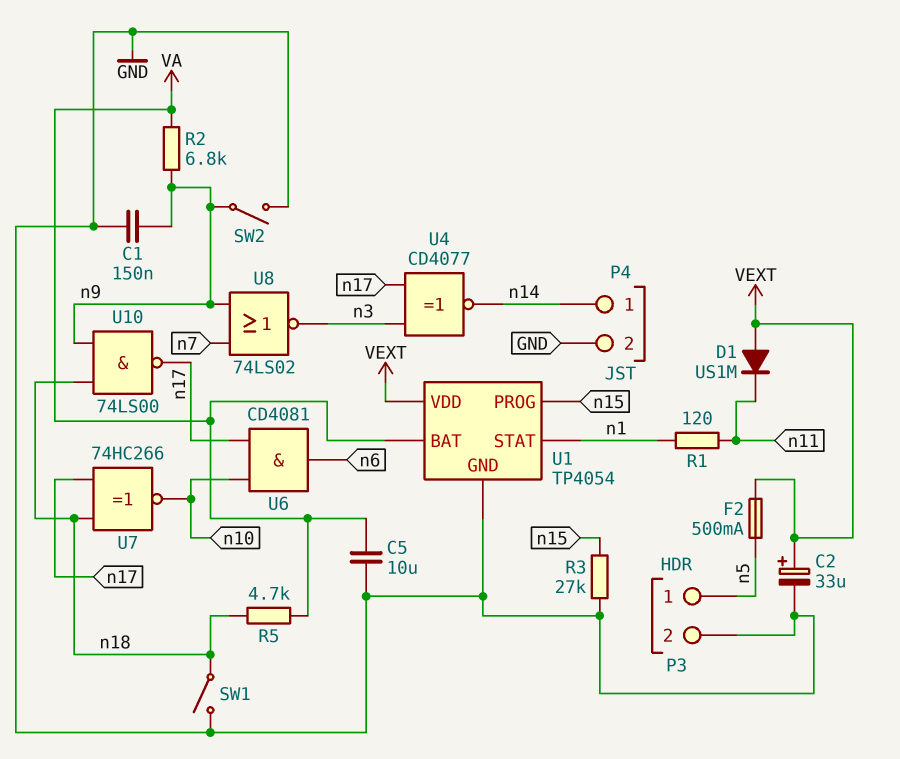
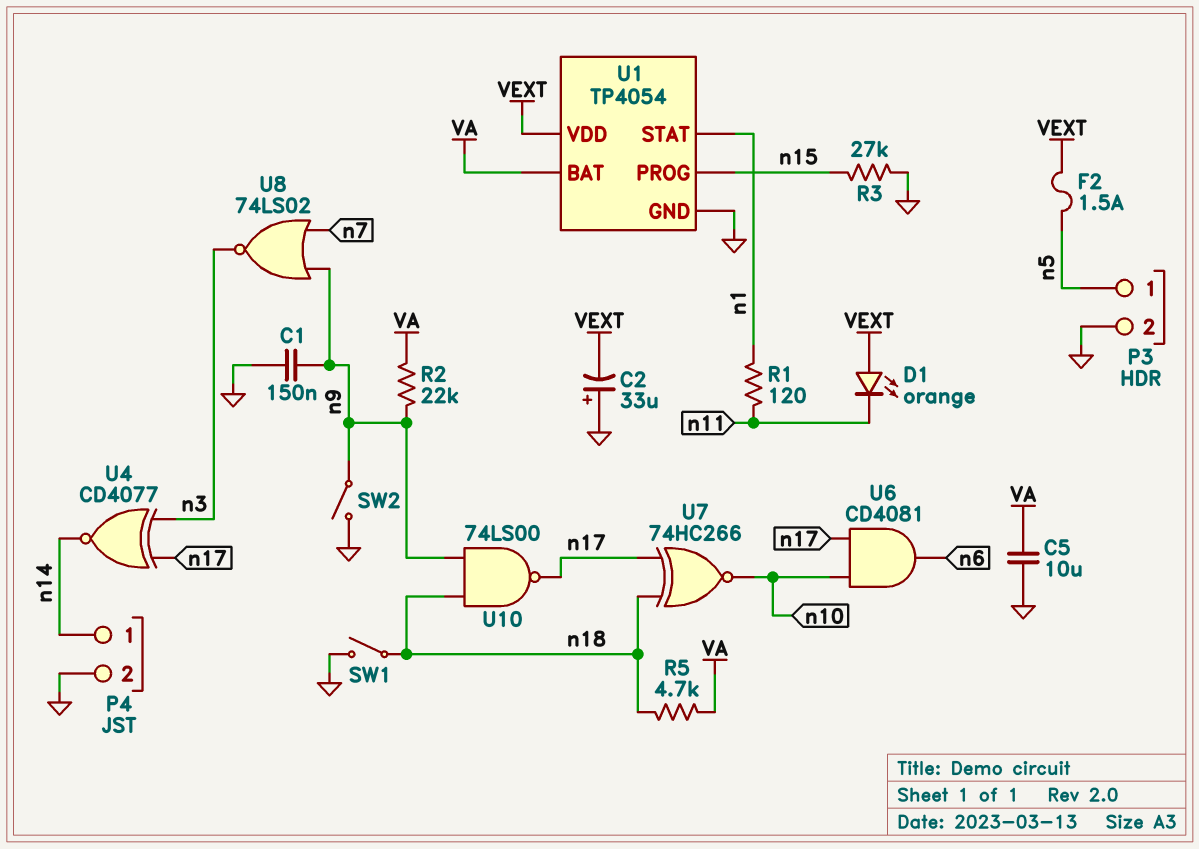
C2: 33uF (plus VEXT, minus GND) -> 33uF (plus GND, minus VEXT)
D1: diode US1M (A VEXT, K n11) -> LED orange (A VEXT, K n11)
F2: 500mA (VEXT, n5) -> 1.5A (VEXT, n5)
R2: 6.8k (VA, n9) -> 22k (VA, n9)

